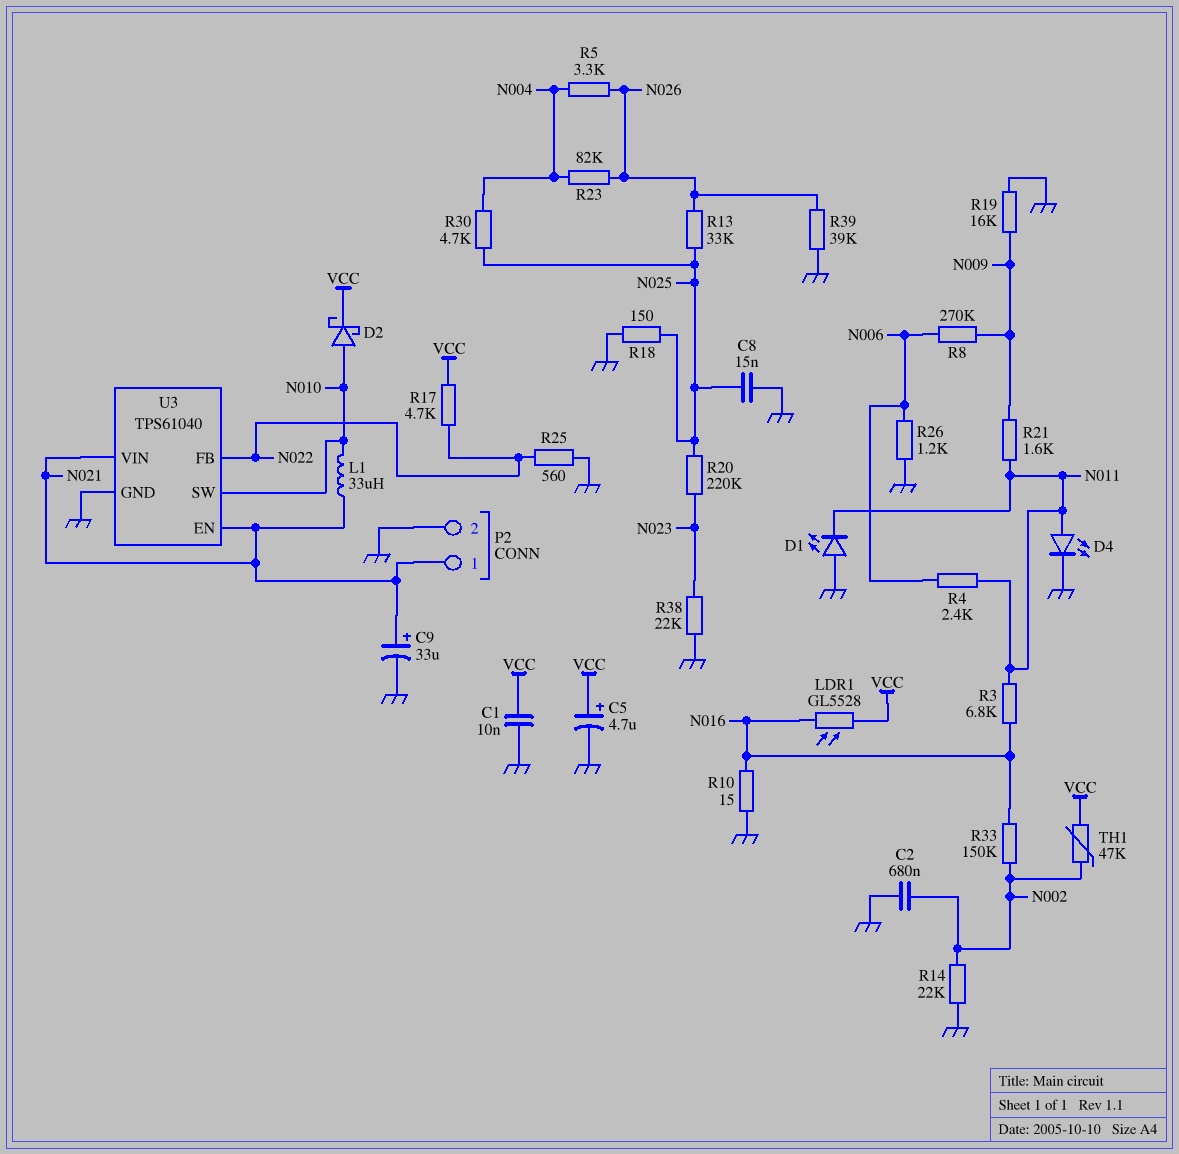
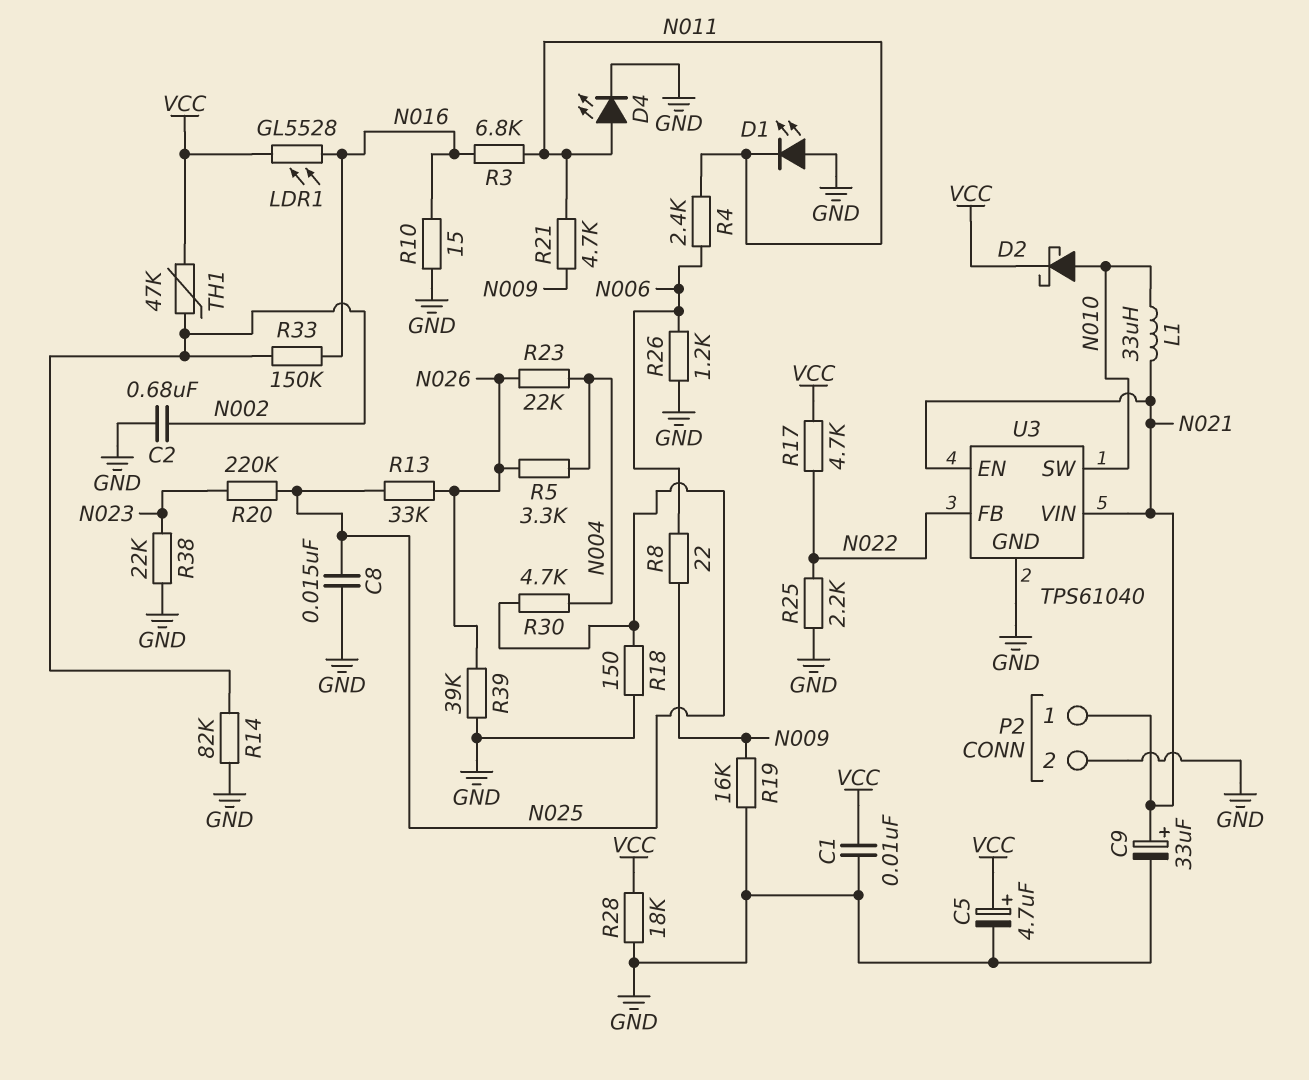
R8: 270k (N006, N009) -> 22 (N006, N009)
R14: 22k (GND, N002) -> 82k (GND, N002)
R21: 1.6k (N009, N011) -> 4.7k (N009, N011)
R23: 82k (N004, N026) -> 22k (N004, N026)
R25: 560 (GND, N022) -> 2.2k (GND, N022)
R28: none -> 18k (GND, VCC)

